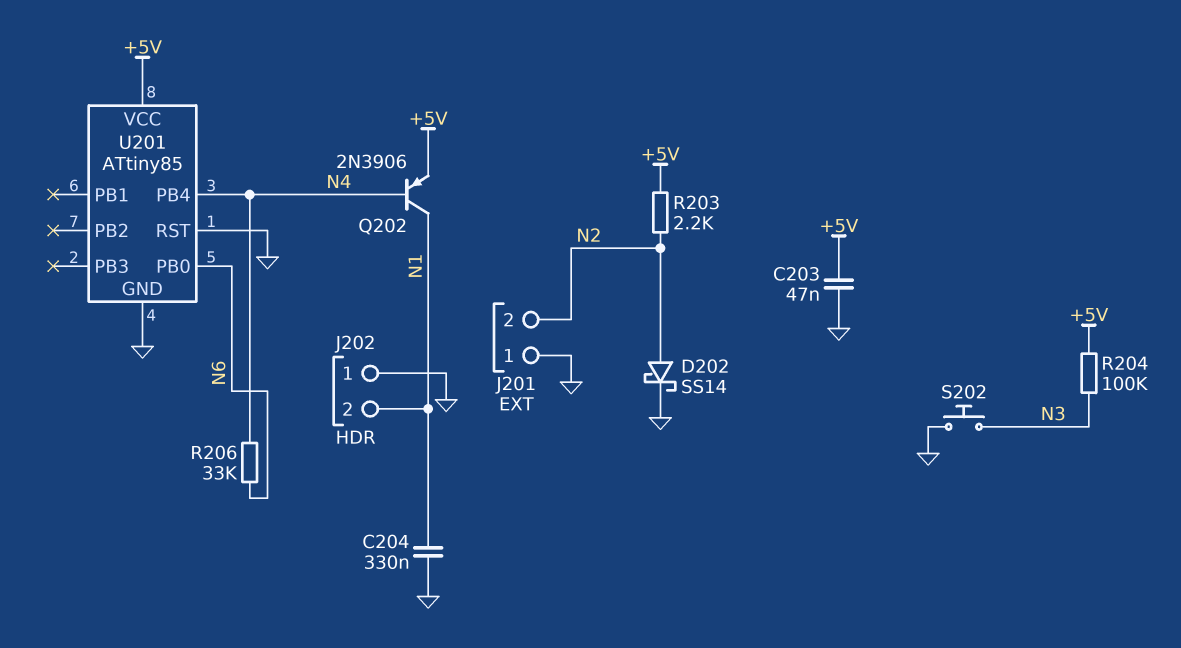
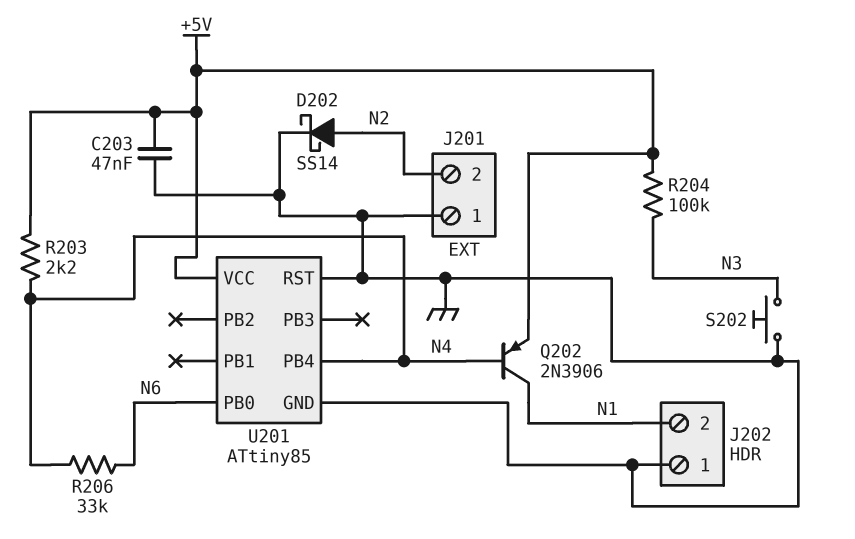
C204: 330nF (GND, N1) -> none
R203: 2.2k (+5V, N2) -> 2.2k (+5V, N4)

